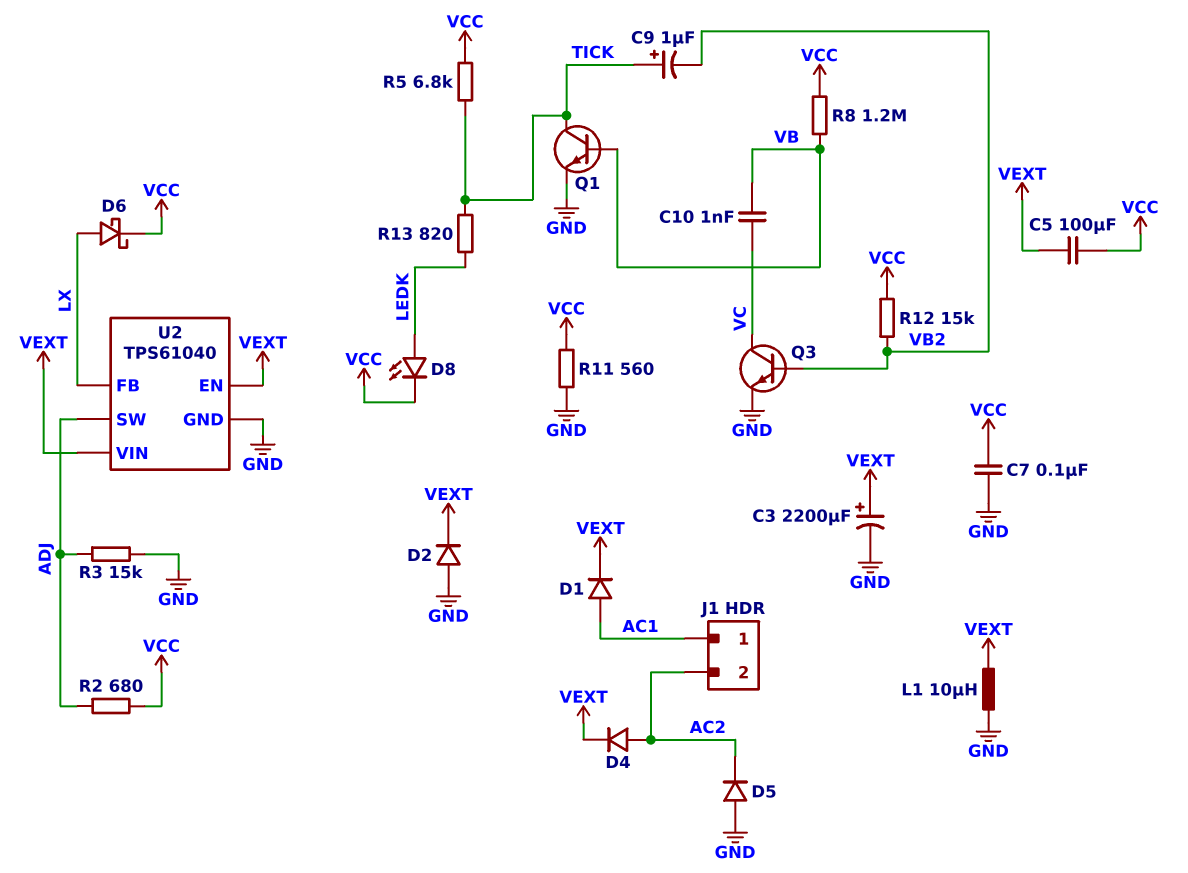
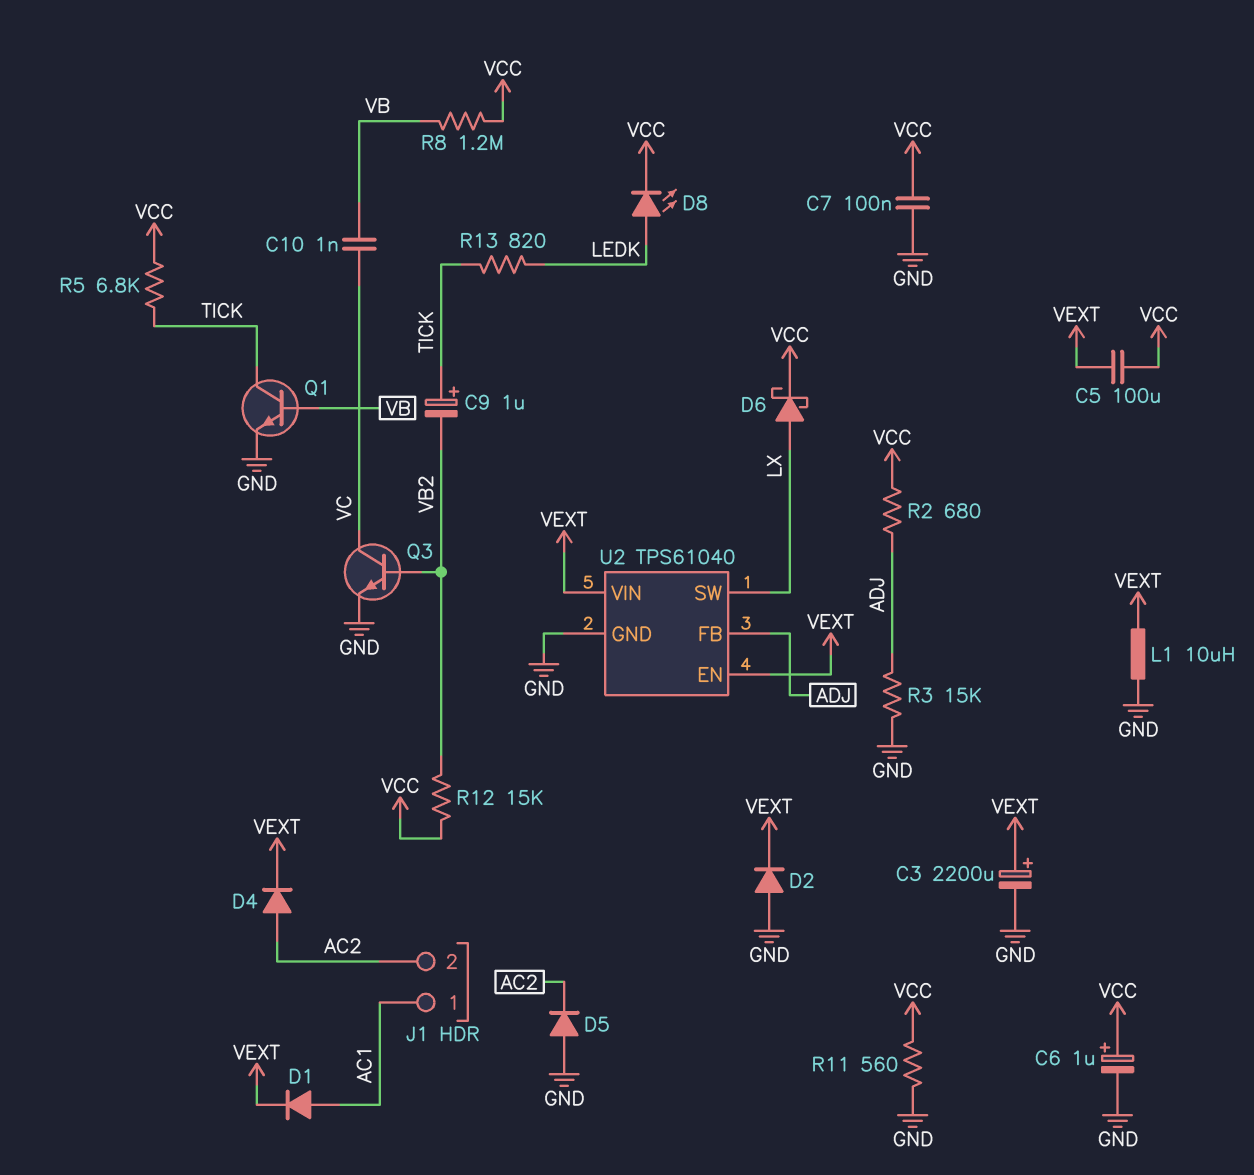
C6: none -> 1uF (plus VCC, minus GND)
U2 pin FB: LX -> ADJ
U2 pin SW: ADJ -> LX

